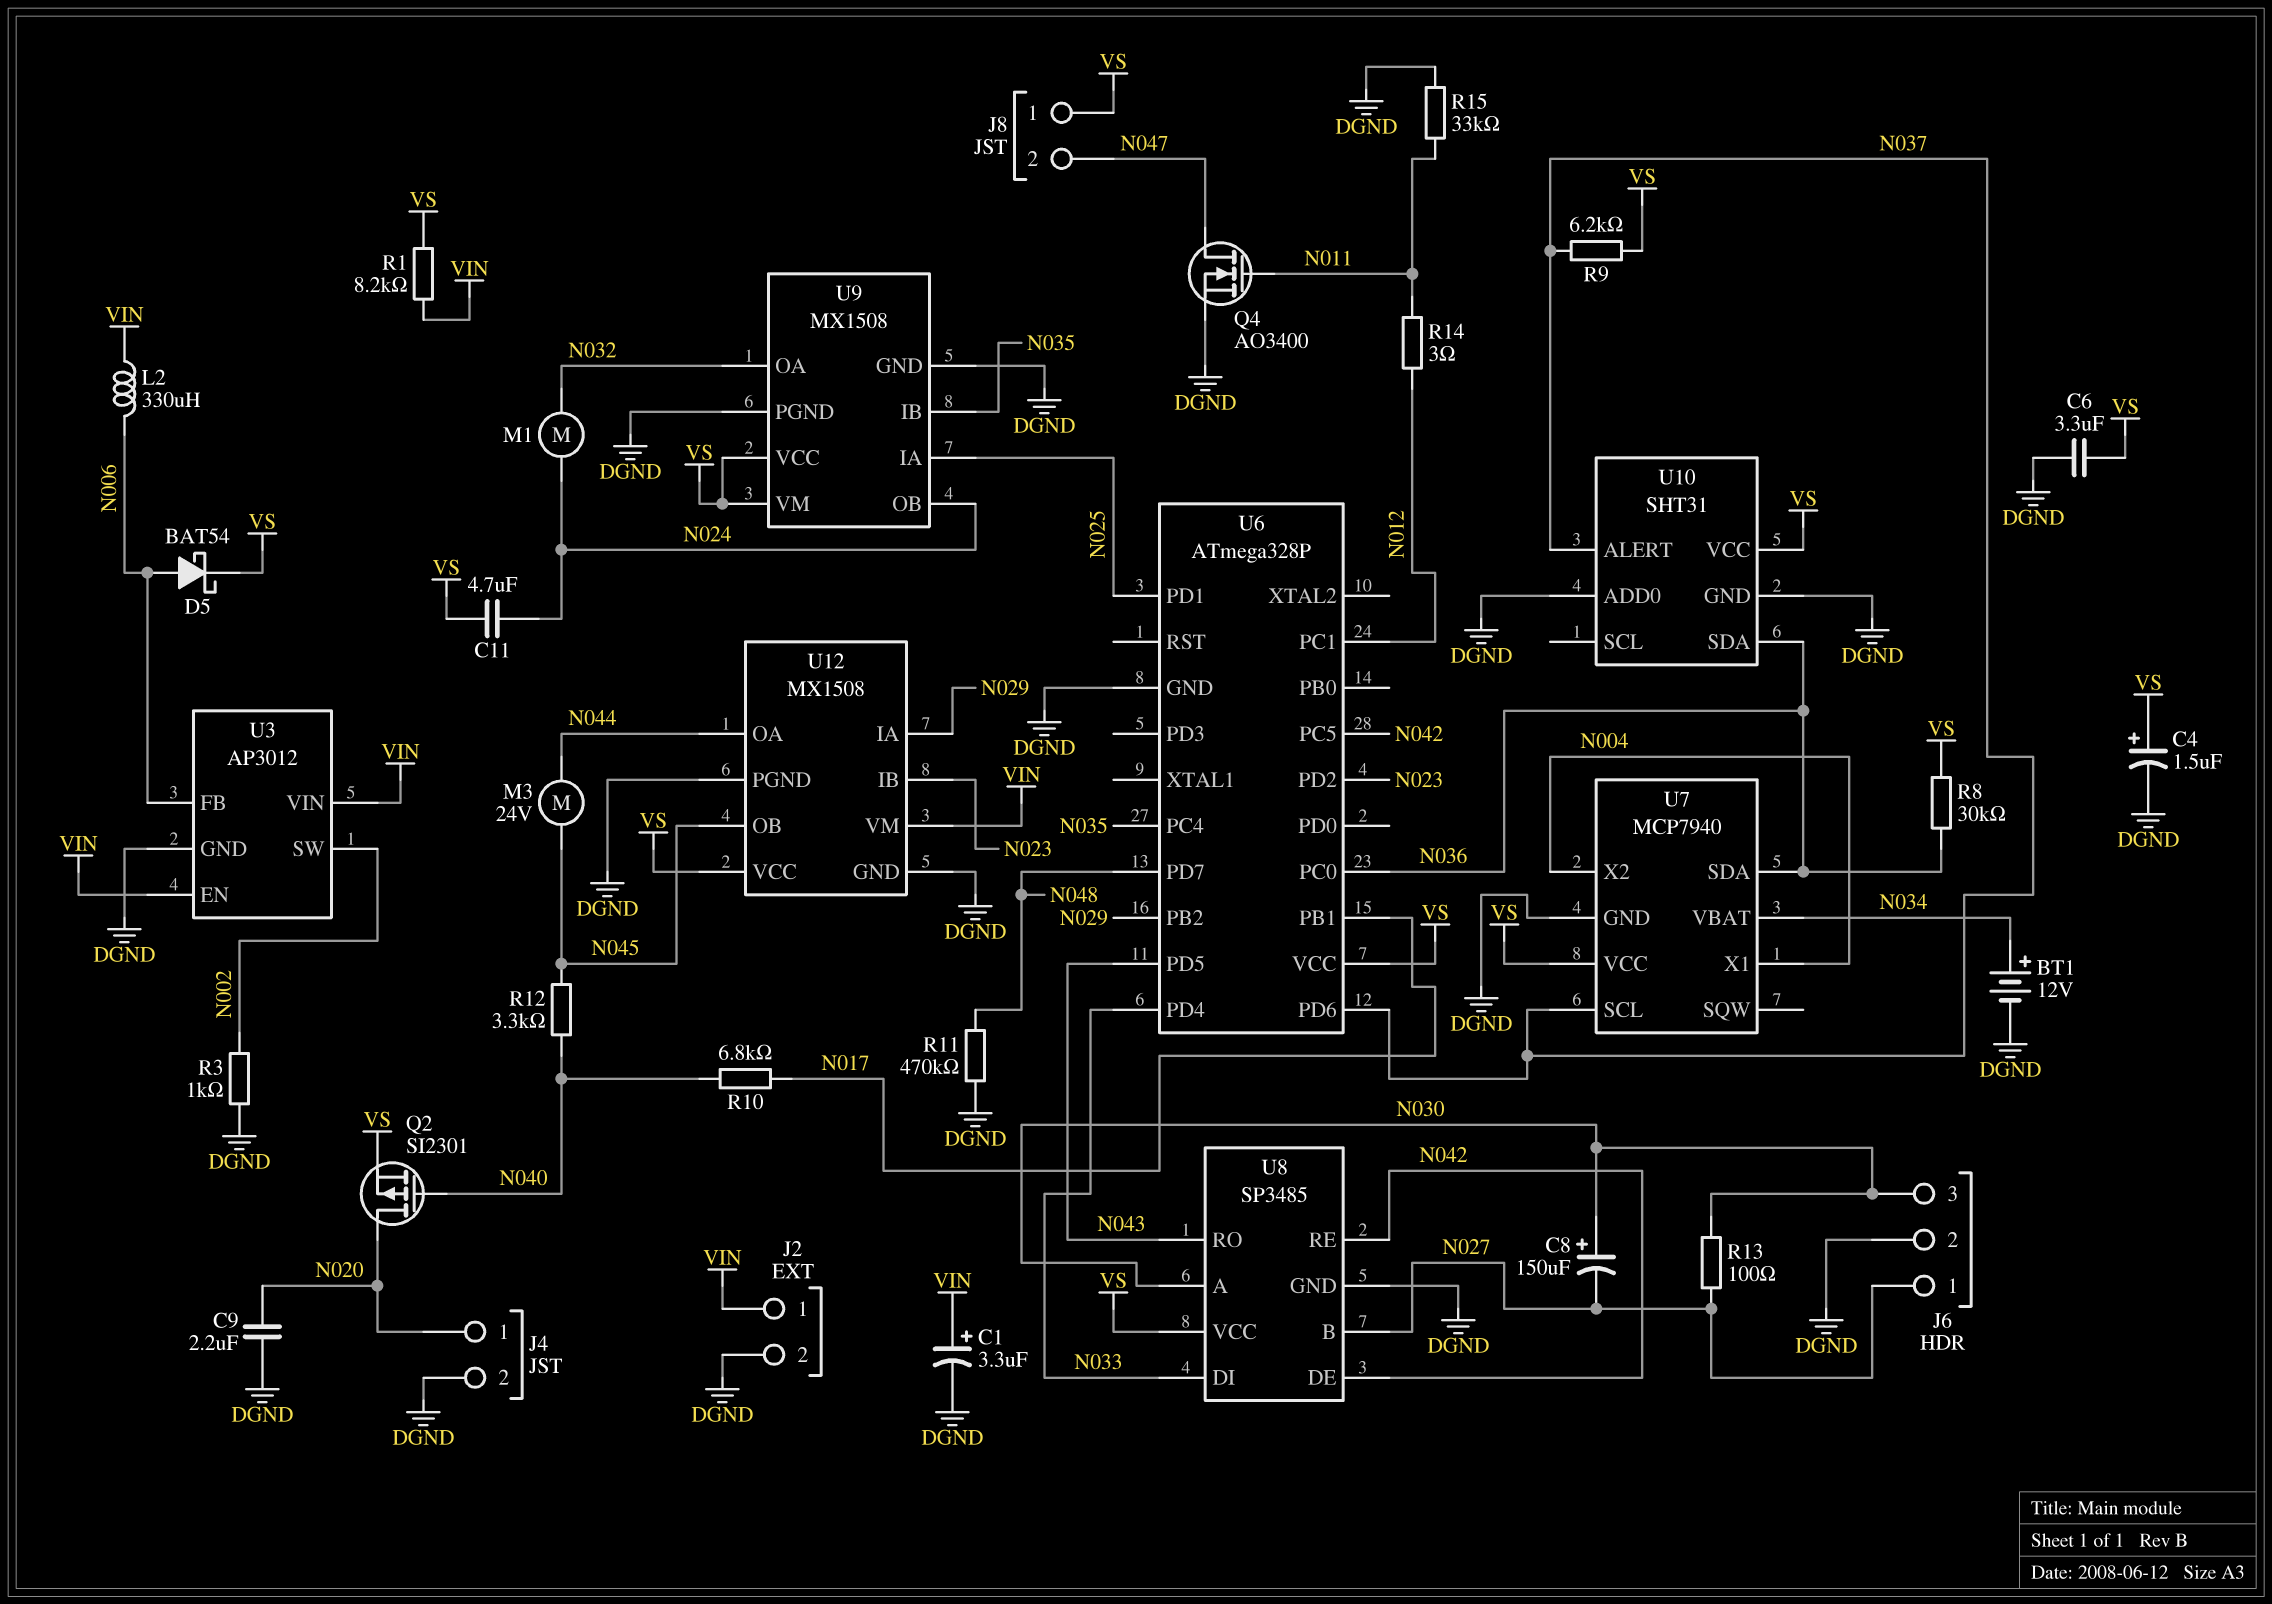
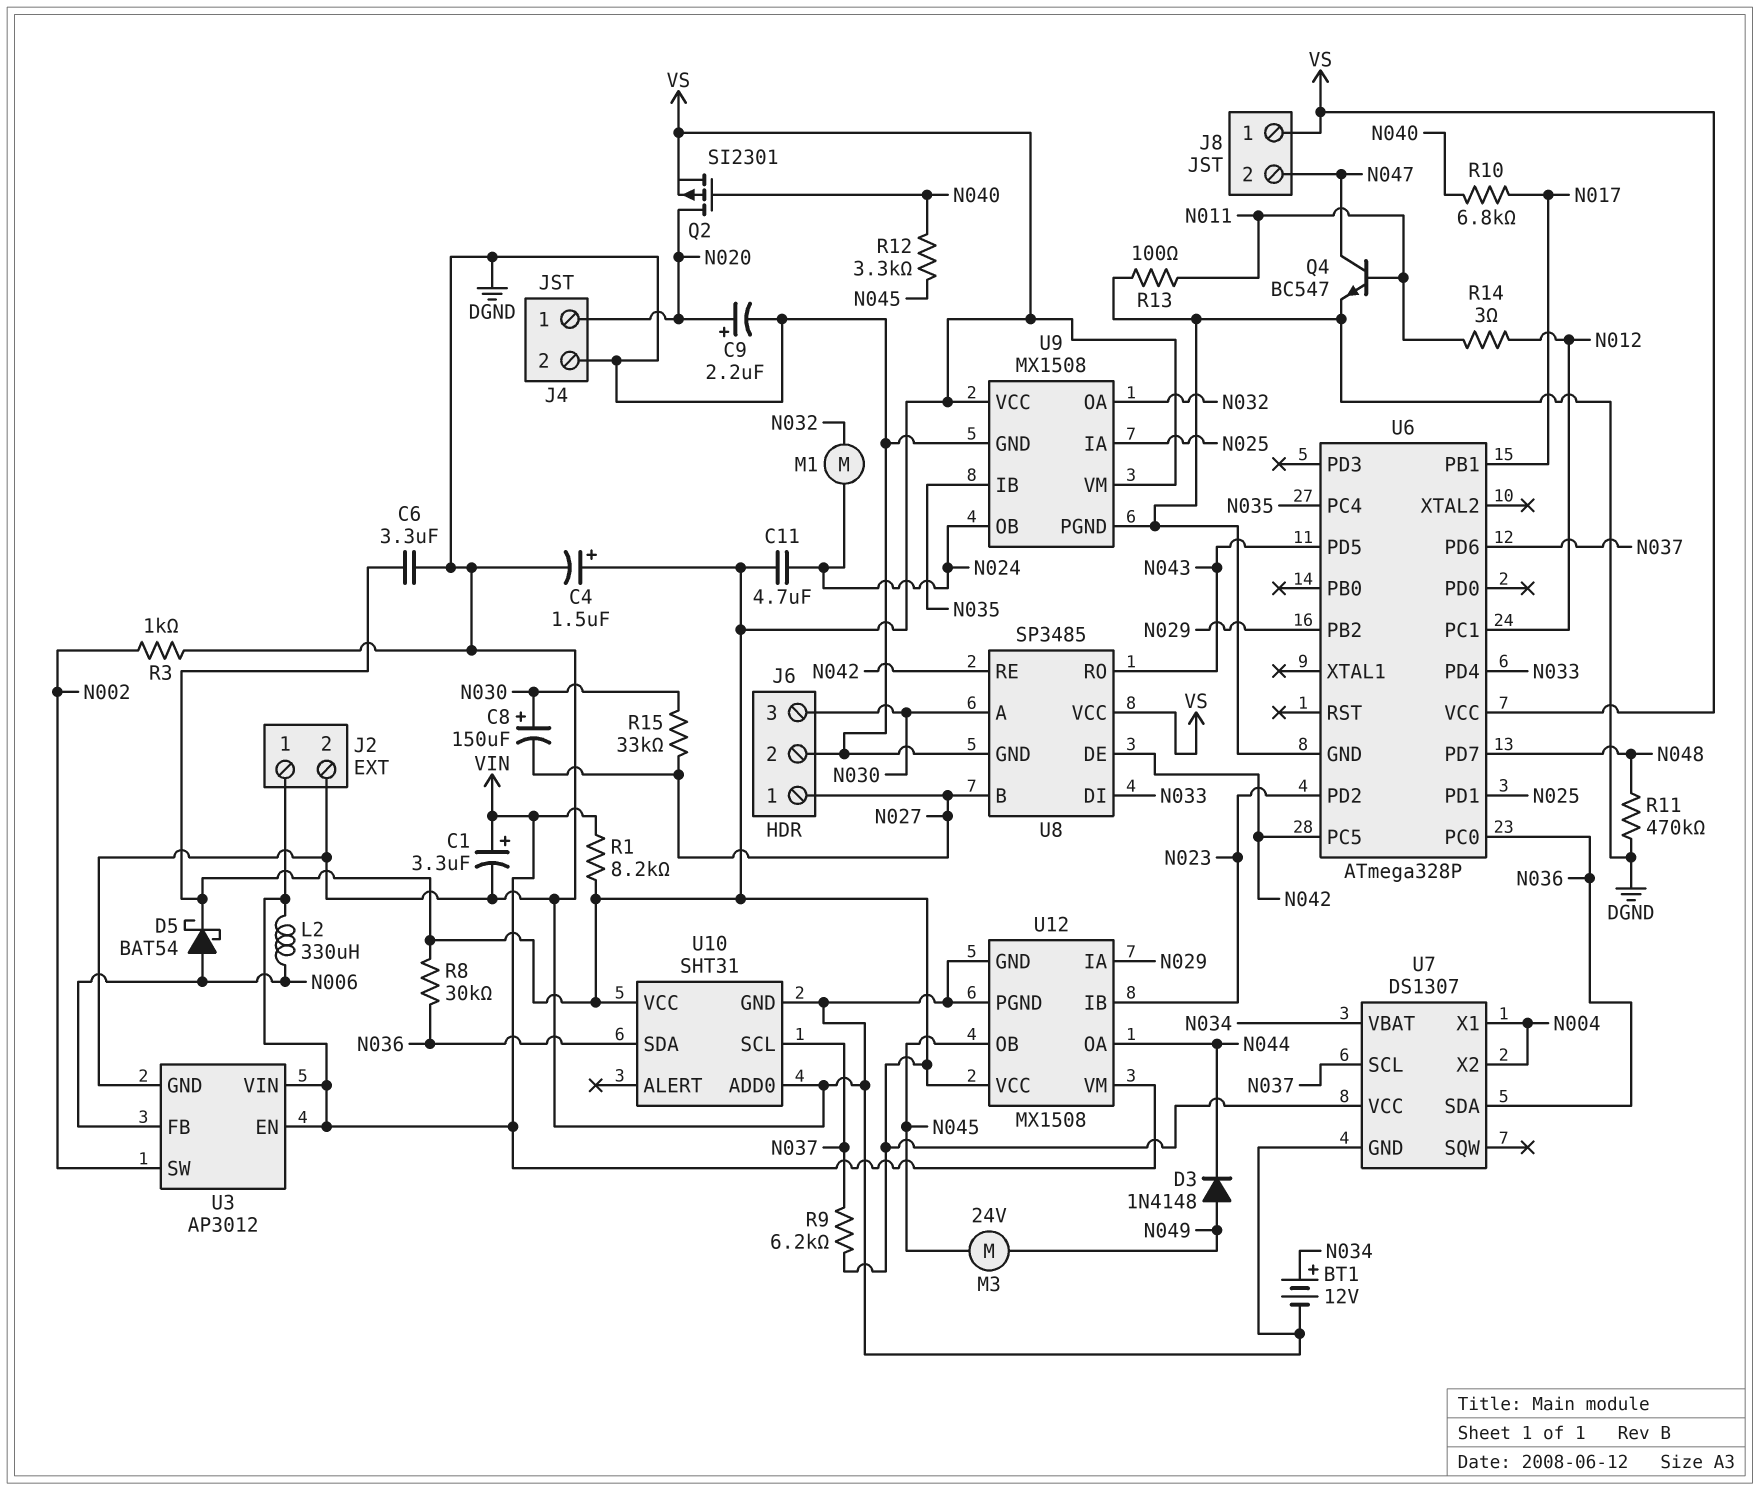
C9: 2.2uF (DGND, N020) -> 2.2uF (plus N020, minus DGND)
D3: none -> diode 1N4148 (A N049, K N044)
M3: motor 24V (N044, N045) -> motor 24V (N045, N049)
Q4: NMOS AO3400 (G N011, D N047, S DGND) -> NPN BC547 (B N011, C N047, E DGND)
R13: 100 (N027, N030) -> 100 (DGND, N011)
R15: 33k (DGND, N011) -> 33k (N027, N030)
U7: MCP7940 -> DS1307
U10 pin ALERT: N037 -> none
U10 pin SCL: none -> N037

